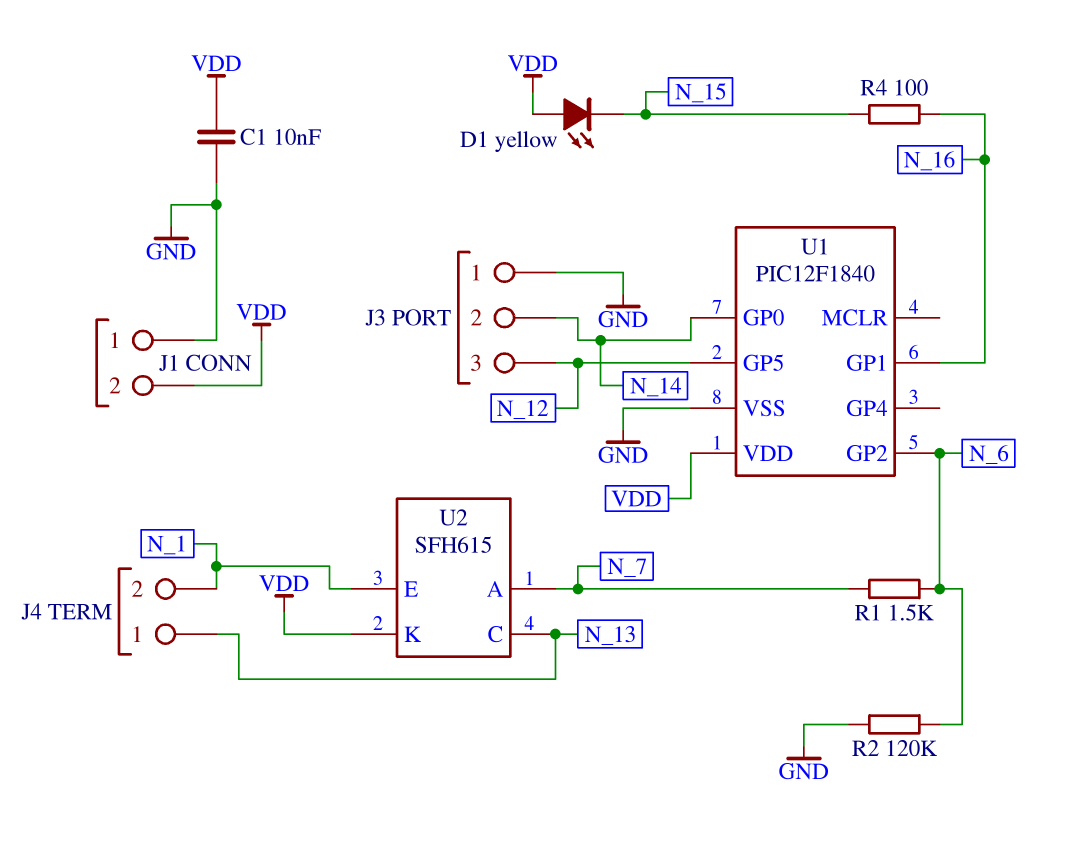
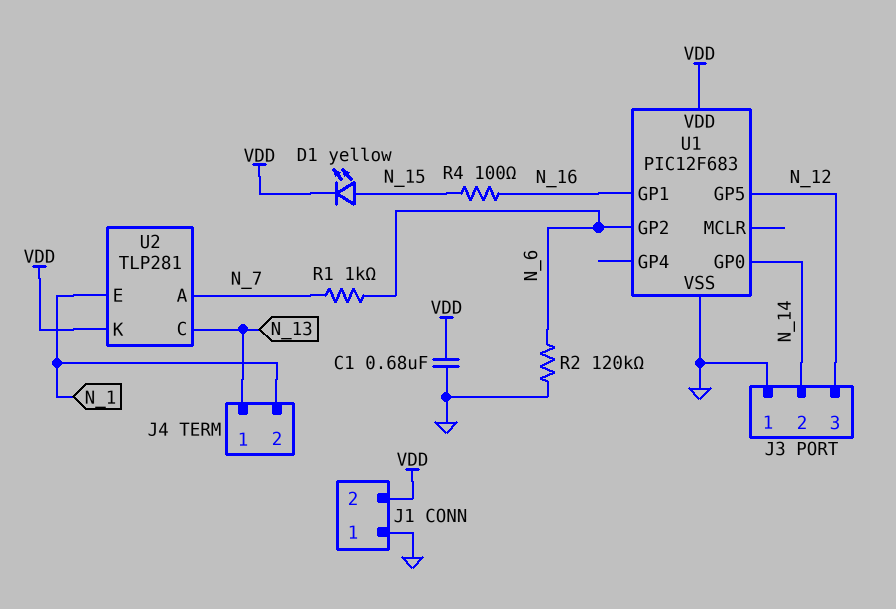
C1: 10nF (GND, VDD) -> 680nF (GND, VDD)
D1: LED yellow (A VDD, K N_15) -> LED yellow (A N_15, K VDD)
R1: 1.5k (N_6, N_7) -> 1k (N_6, N_7)
U1: PIC12F1840 -> PIC12F683
U2: SFH615 -> TLP281

